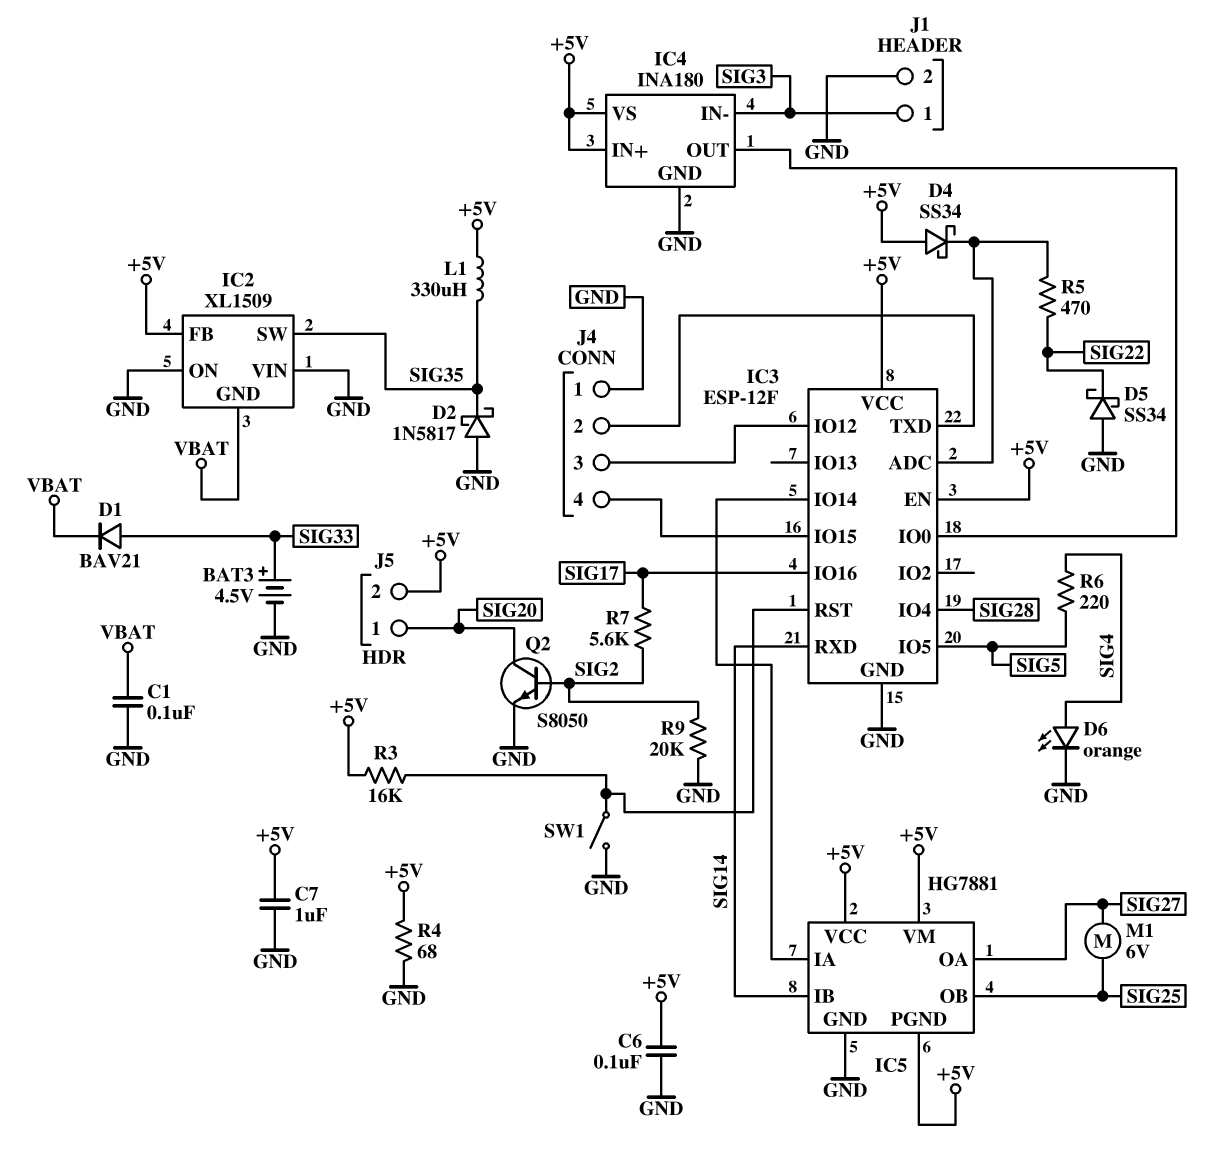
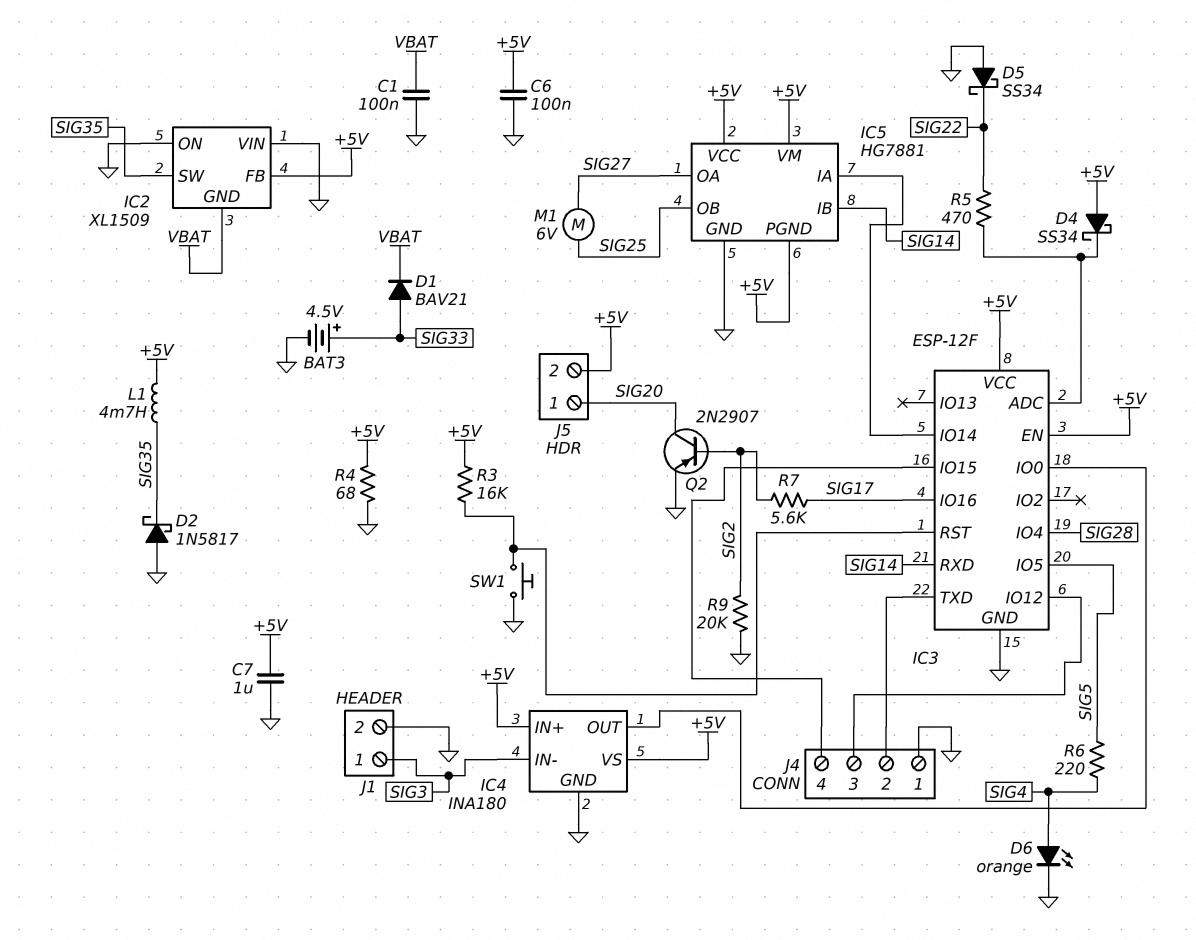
L1: 330uH (+5V, SIG35) -> 4.7mH (+5V, SIG35)
Q2: NPN S8050 (B SIG2, C SIG20, E GND) -> PNP 2N2907 (B SIG2, C SIG20, E GND)
SW1: switch (GND, IC3/RST) -> button (GND, IC3/RST)

